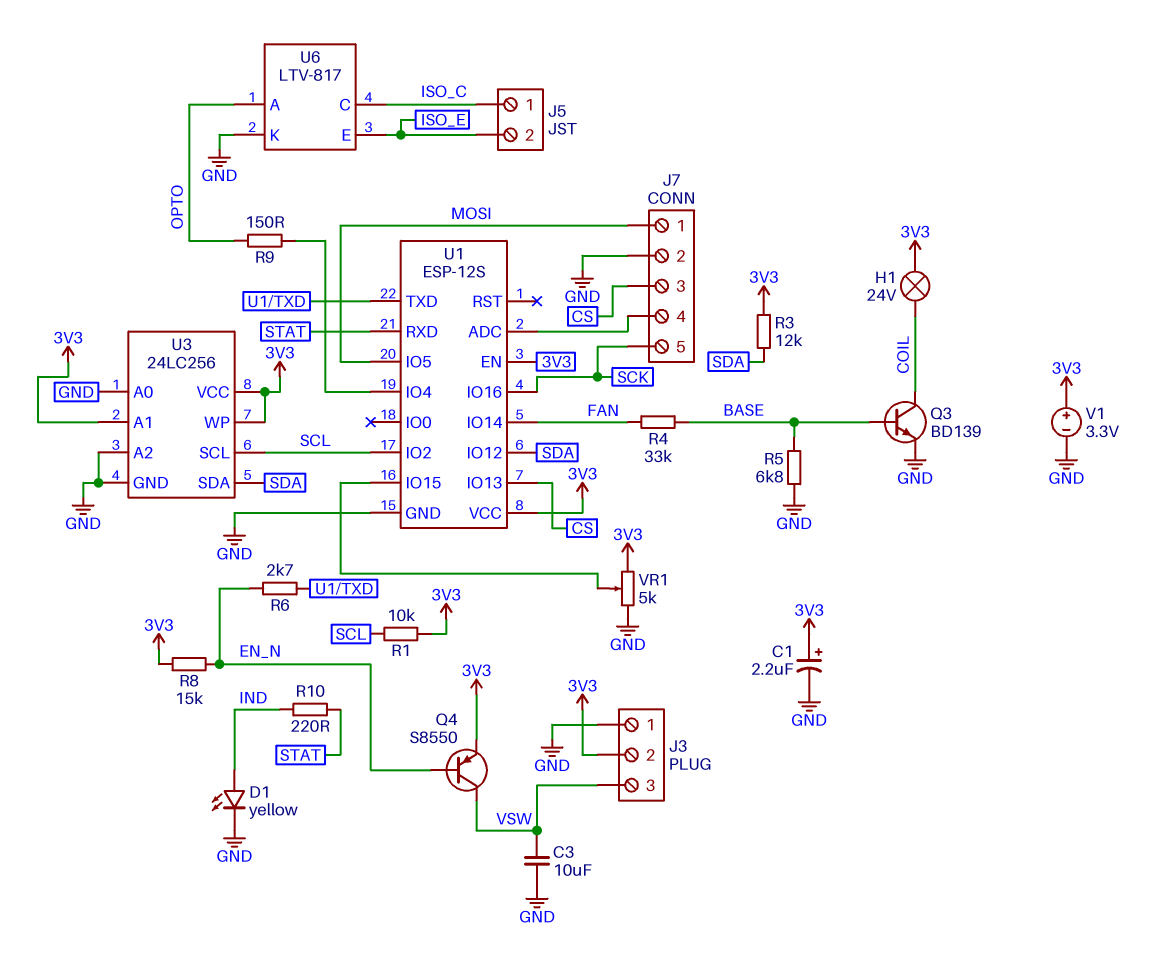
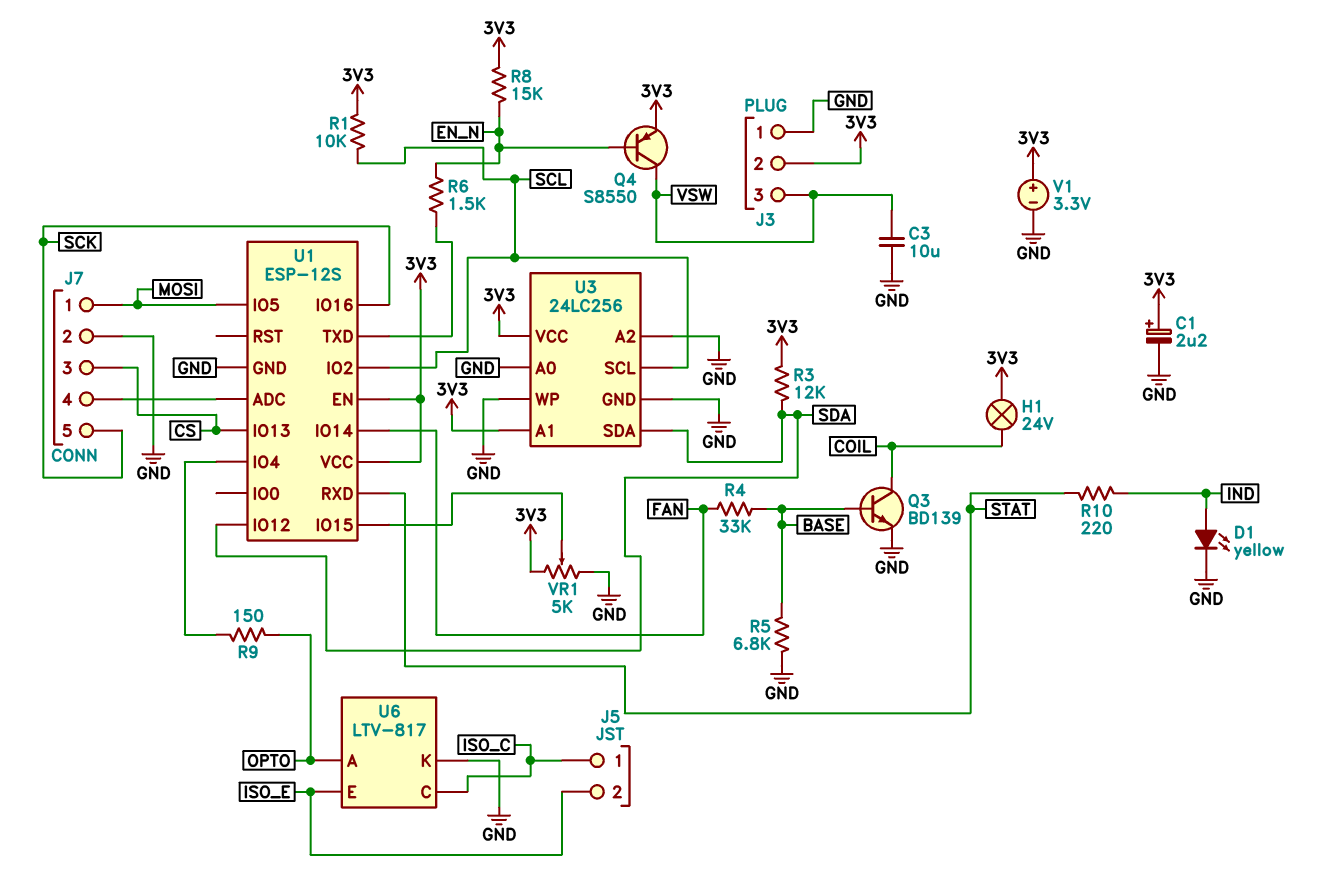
R6: 2.7k (EN_N, U1/TXD) -> 1.5k (EN_N, U1/TXD)
U3 pin WP: 3V3 -> GND

